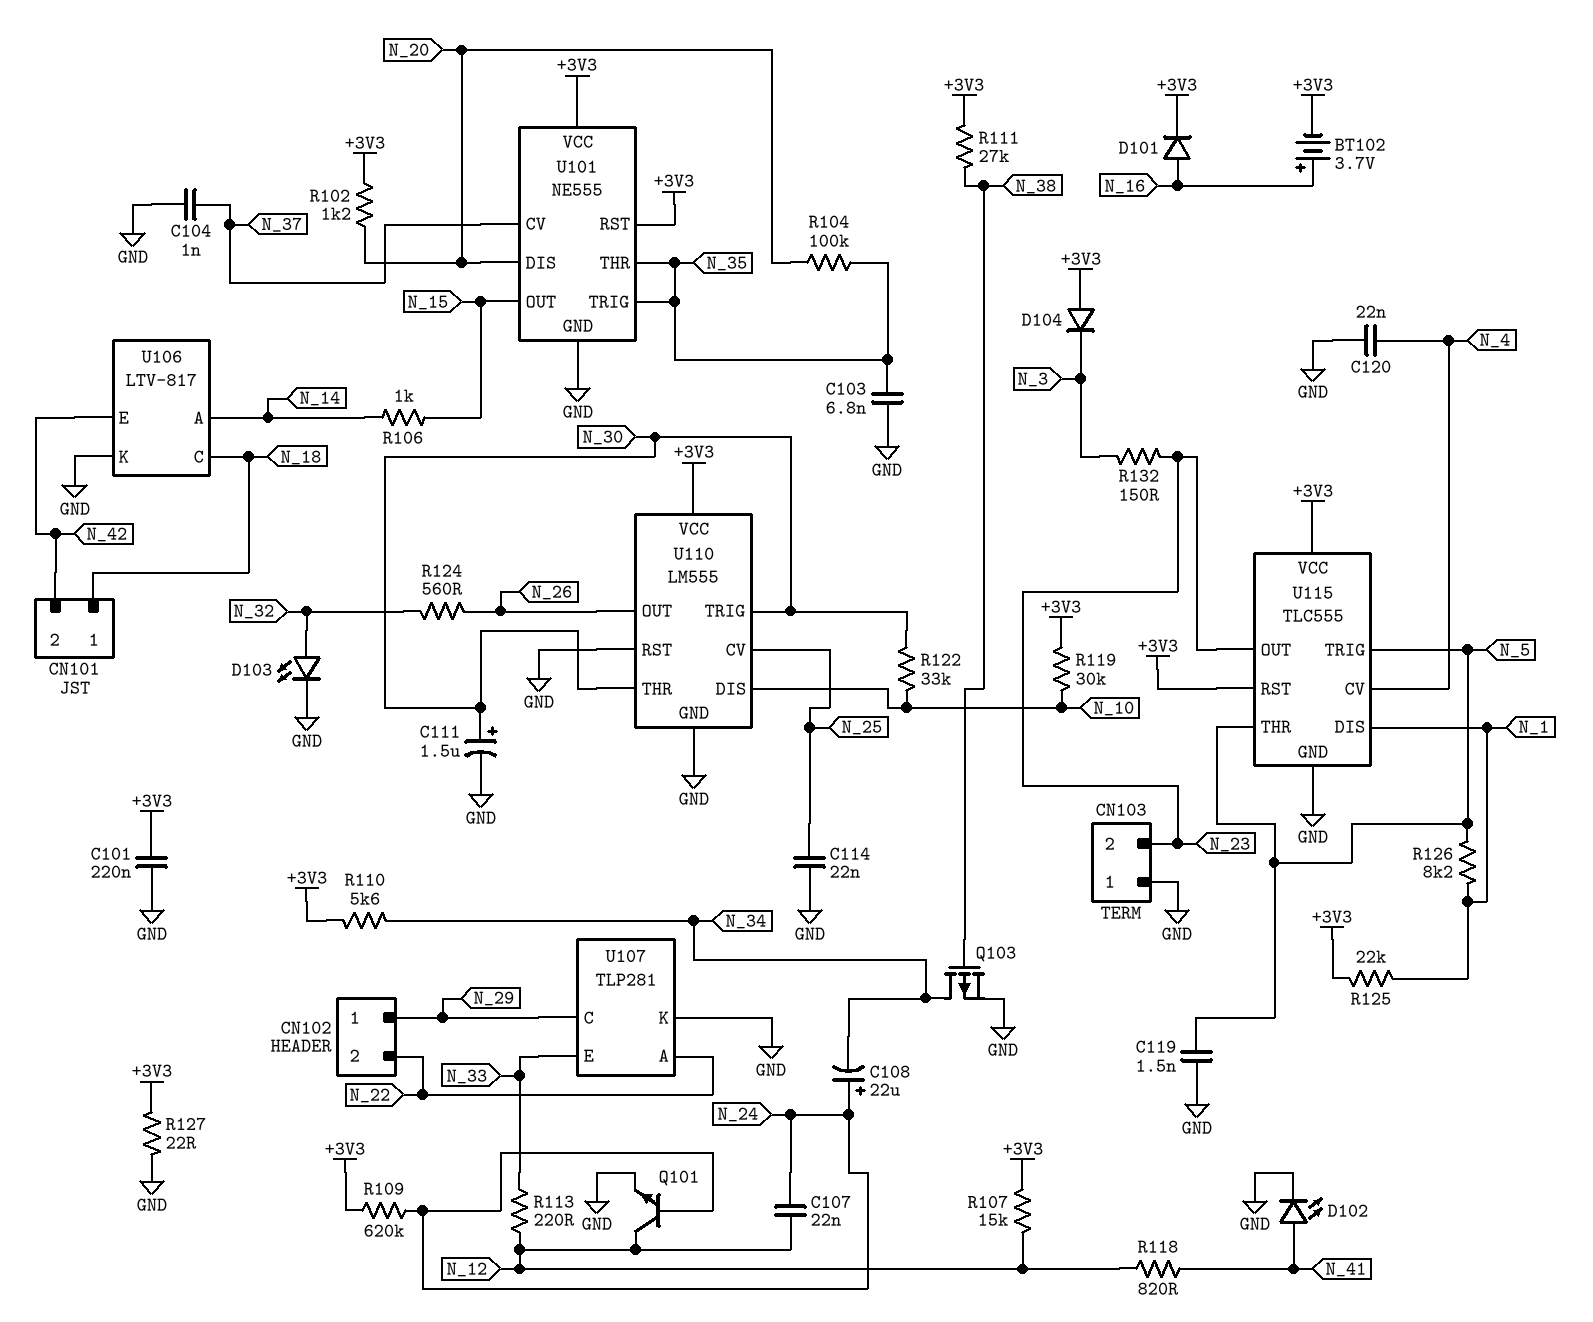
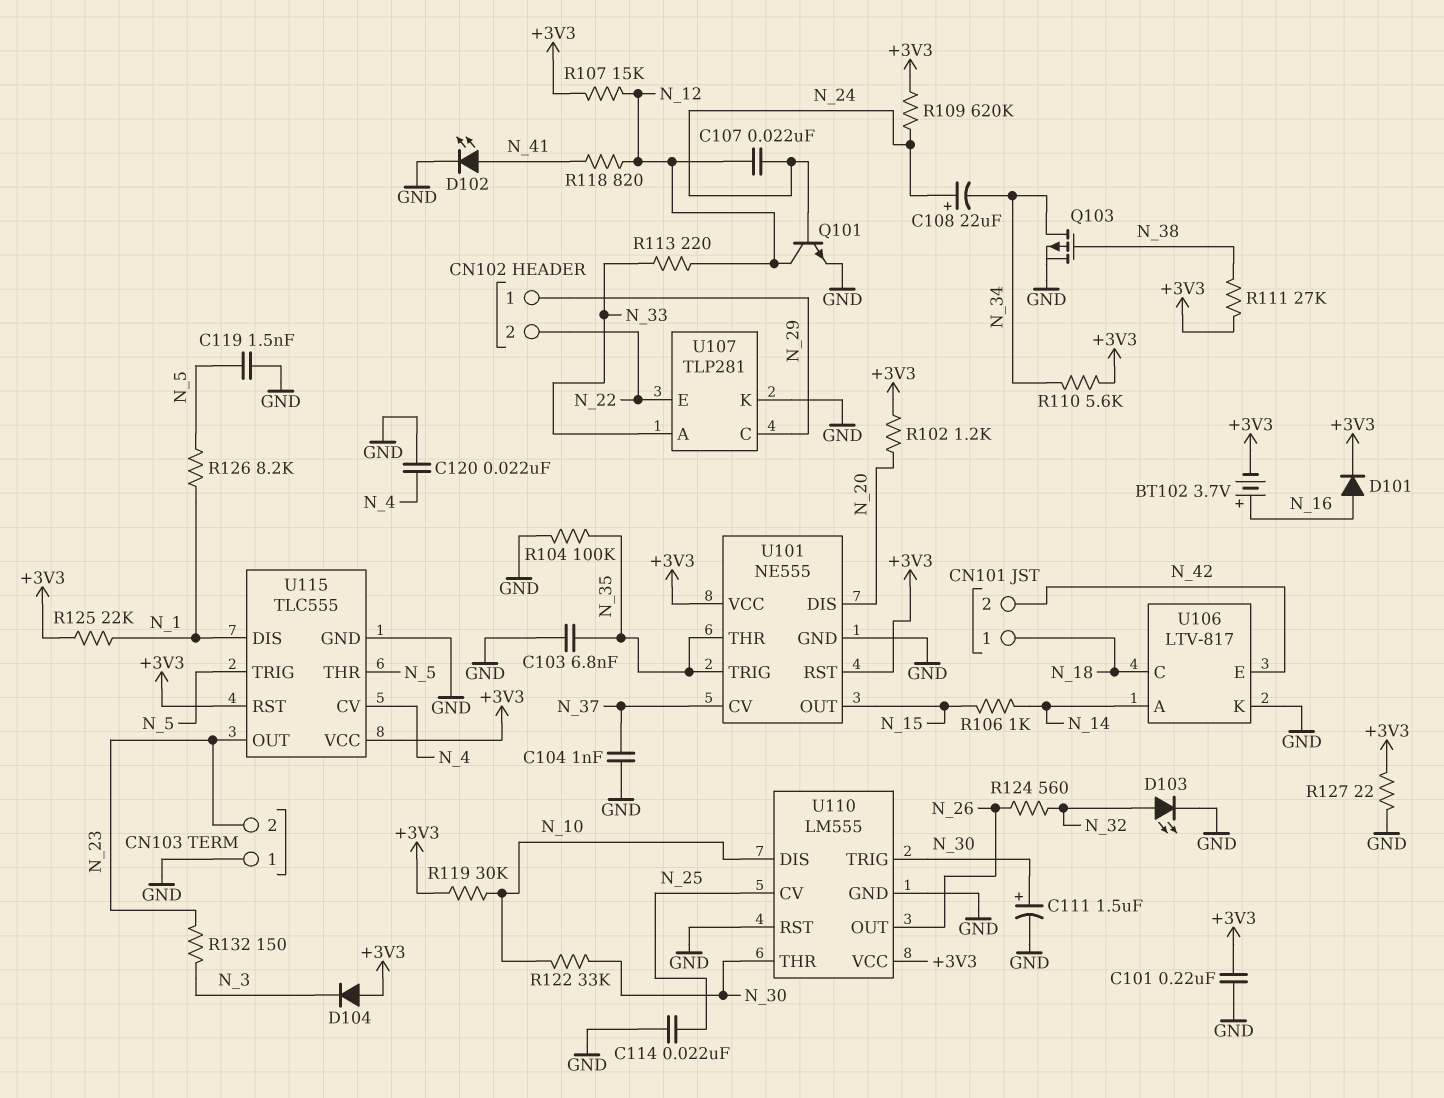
R104: 100k (N_20, N_35) -> 100k (GND, N_35)
U107 pin A: N_22 -> N_33
U107 pin E: N_33 -> N_22

